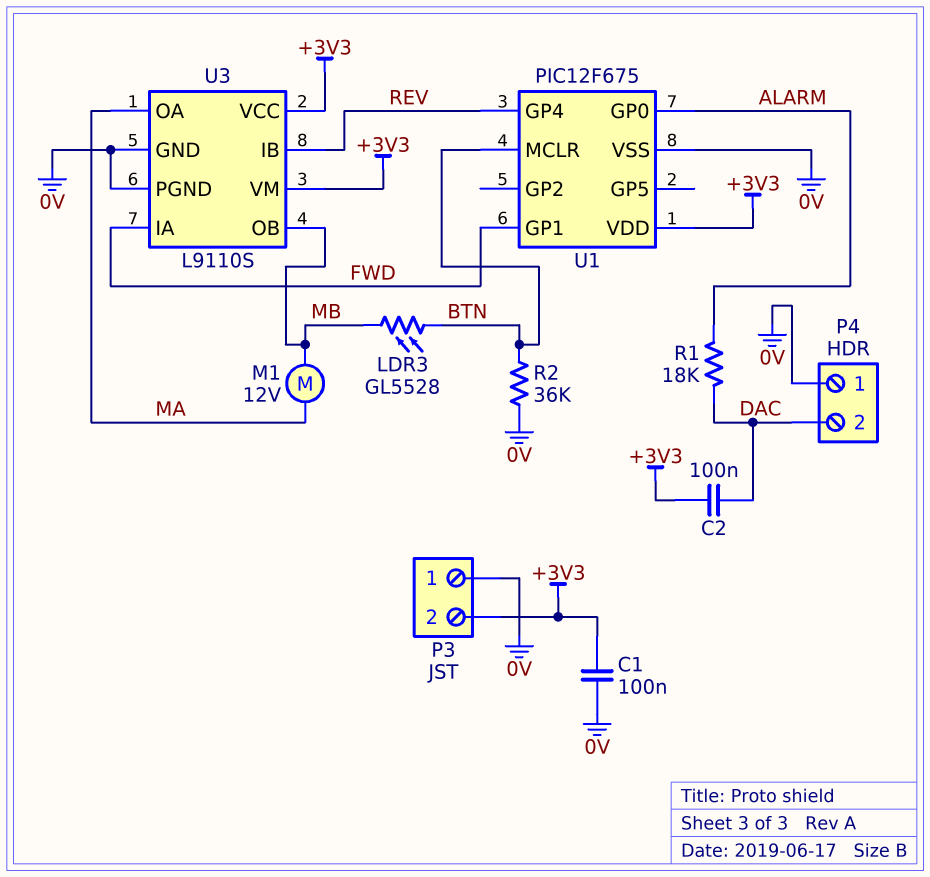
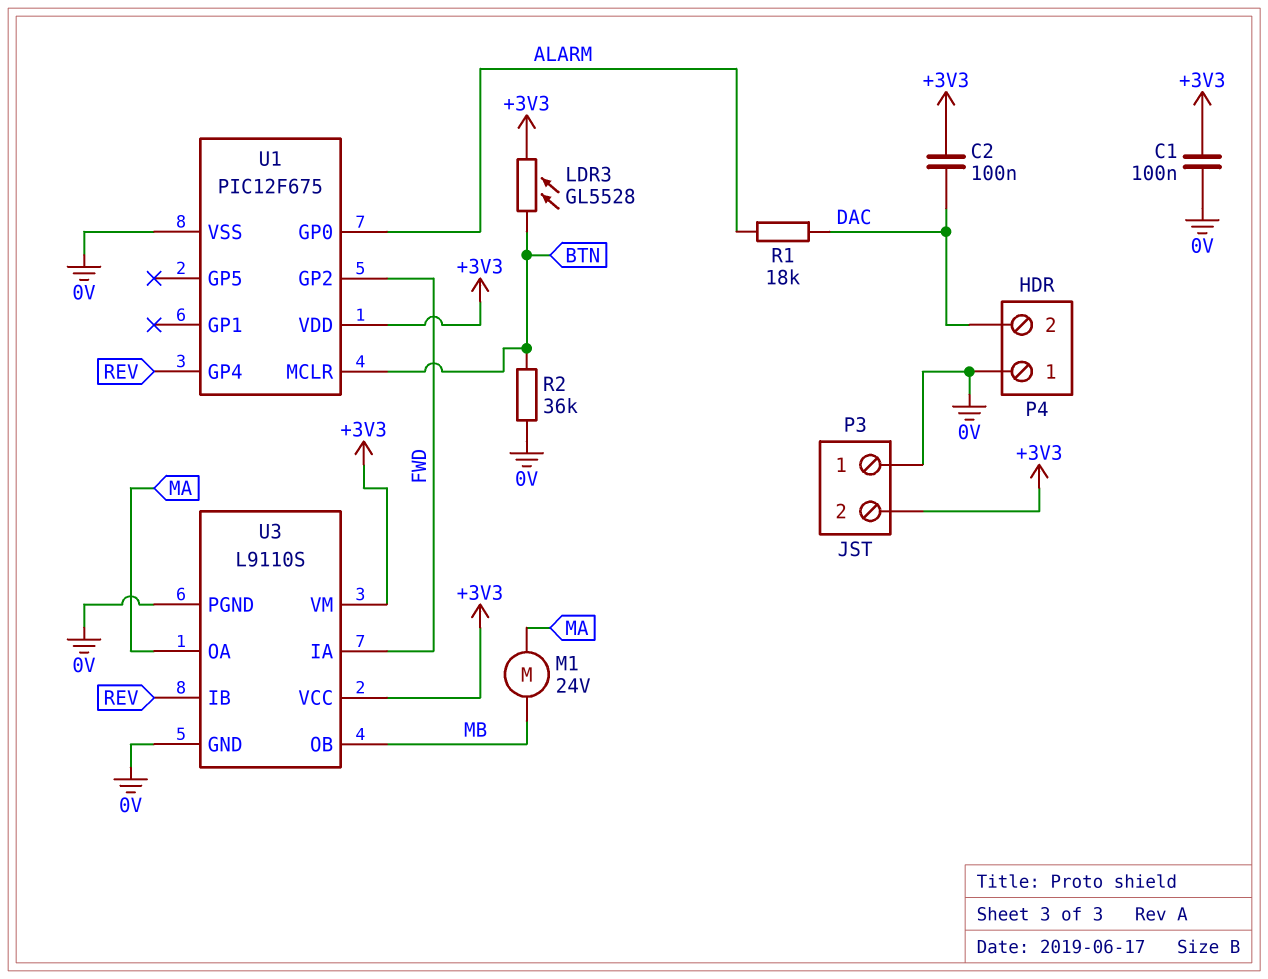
LDR3: GL5528 (BTN, MB) -> GL5528 (+3V3, BTN)
M1: motor 12V (MA, MB) -> motor 24V (MA, MB)
U1 pin GP1: FWD -> none
U1 pin GP2: none -> FWD

